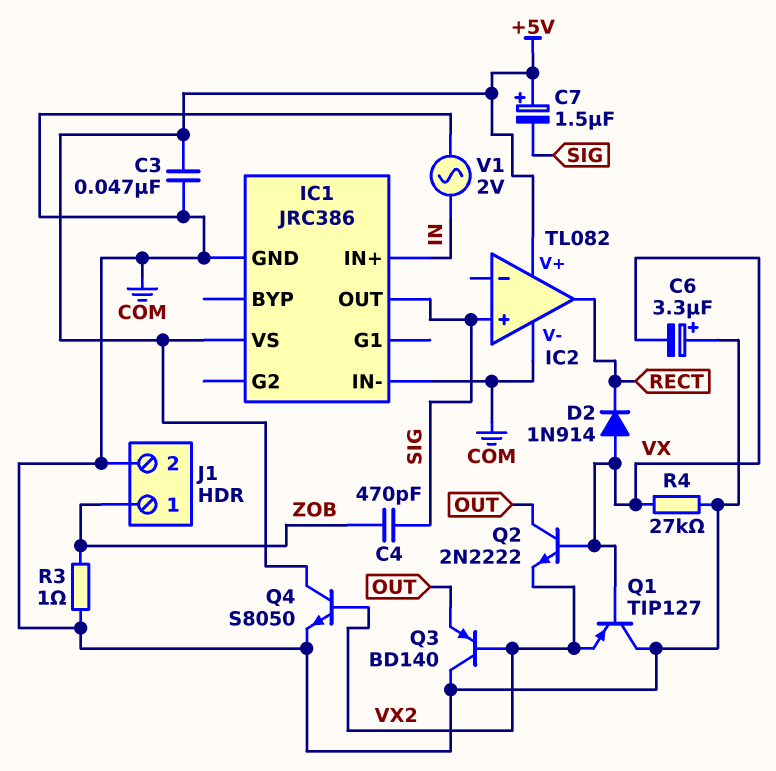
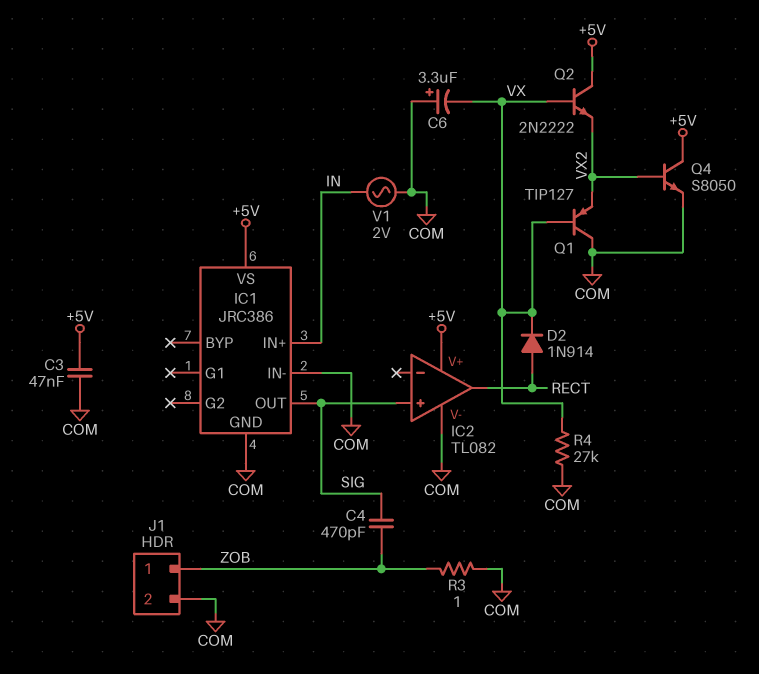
C7: 1.5uF (plus +5V, minus SIG) -> none
D2: diode 1N914 (A VX, K RECT) -> diode 1N914 (A RECT, K VX)
Q2: NPN 2N2222 (B VX, C OUT, E VX2) -> NPN 2N2222 (B VX, C +5V, E VX2)
Q3: PNP BD140 (B VX2, C COM, E OUT) -> none

